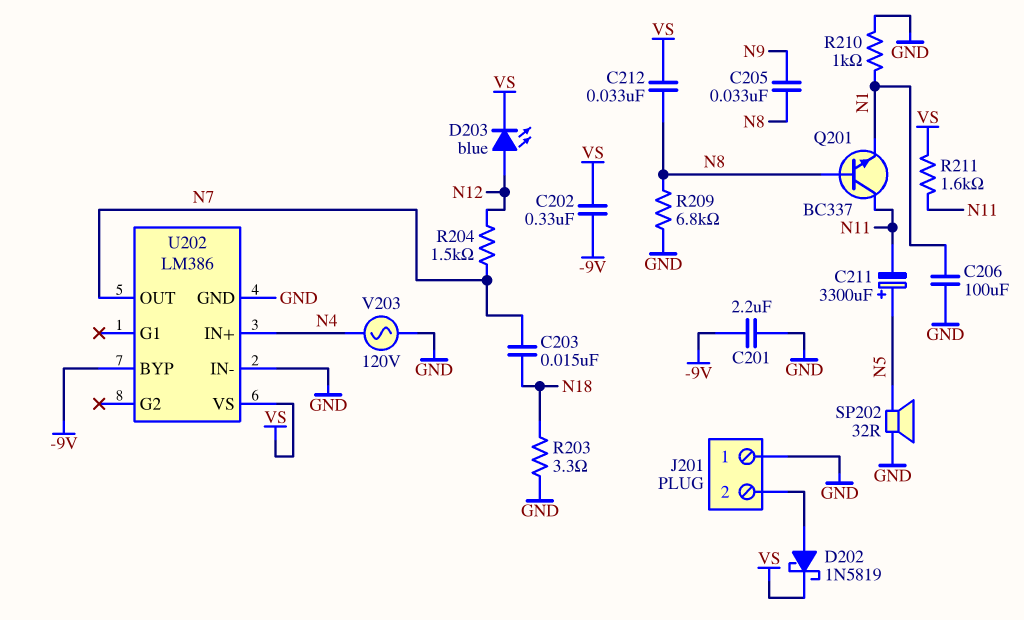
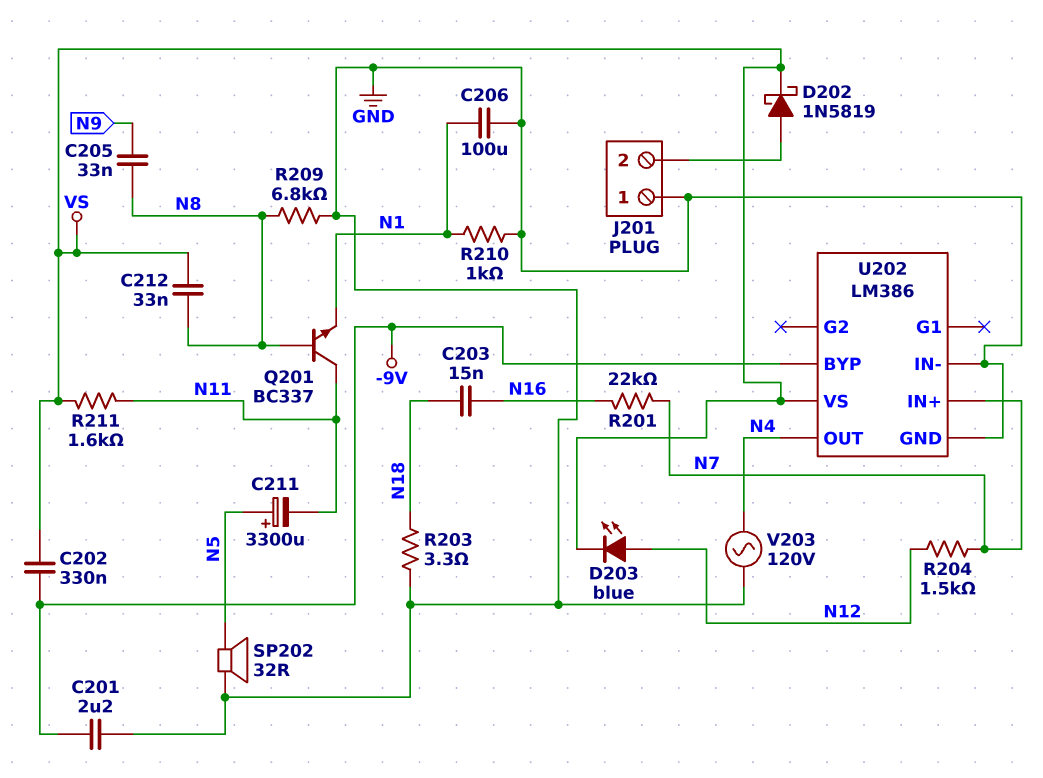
C203: 15nF (N7, N18) -> 15nF (N16, N18)
R201: none -> 22k (N7, N16)
U202 pin IN+: N4 -> N7
U202 pin OUT: N7 -> N4

